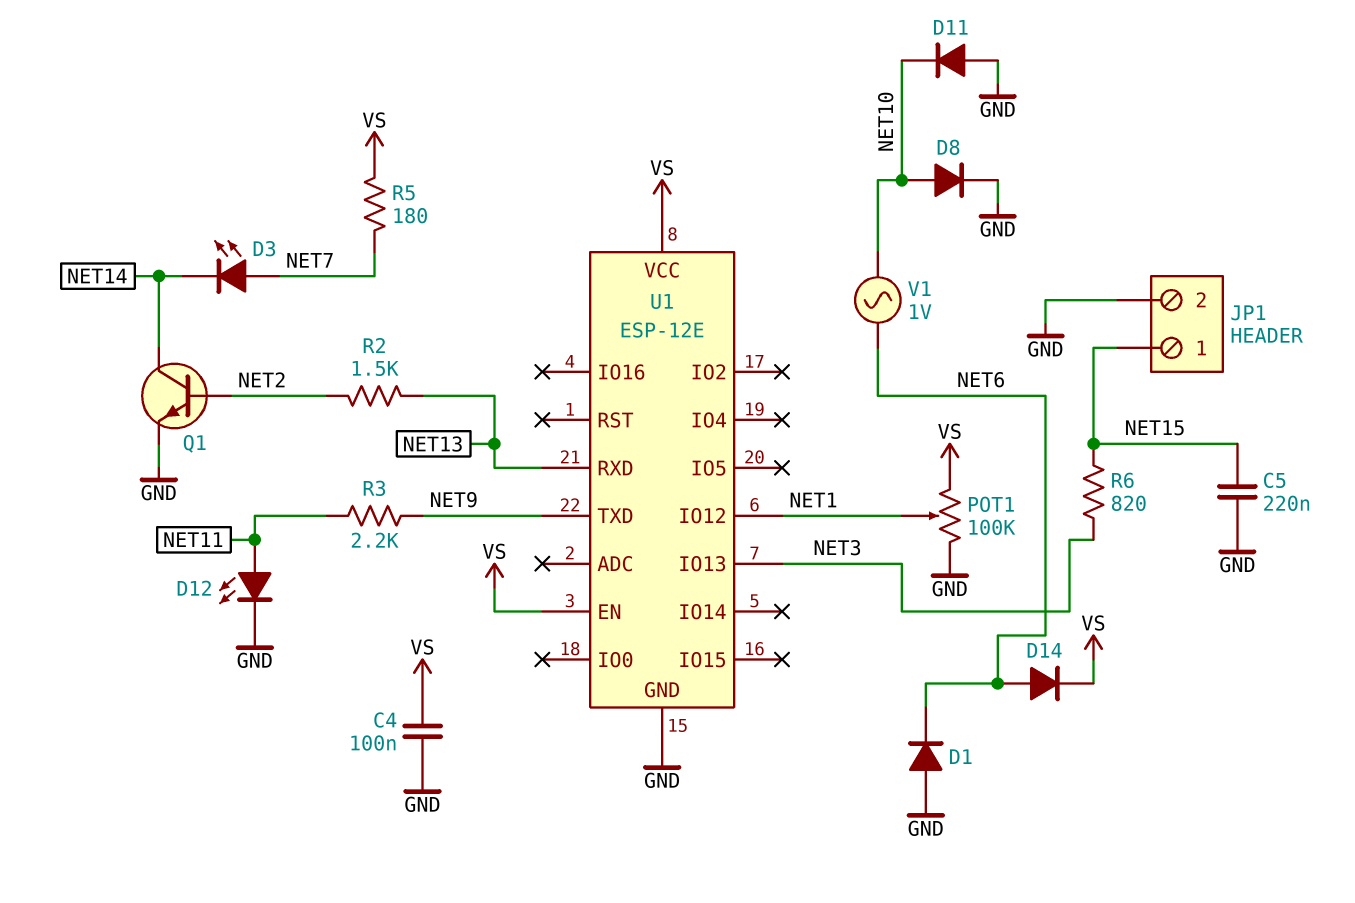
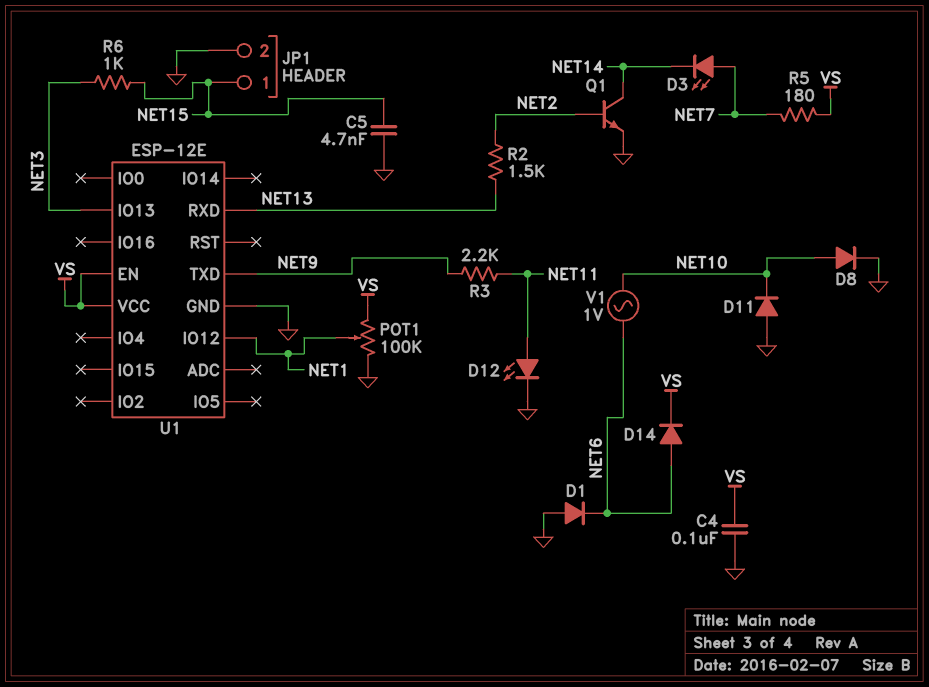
C5: 220nF (GND, NET15) -> 4.7nF (GND, NET15)
R6: 820 (NET3, NET15) -> 1k (NET3, NET15)

